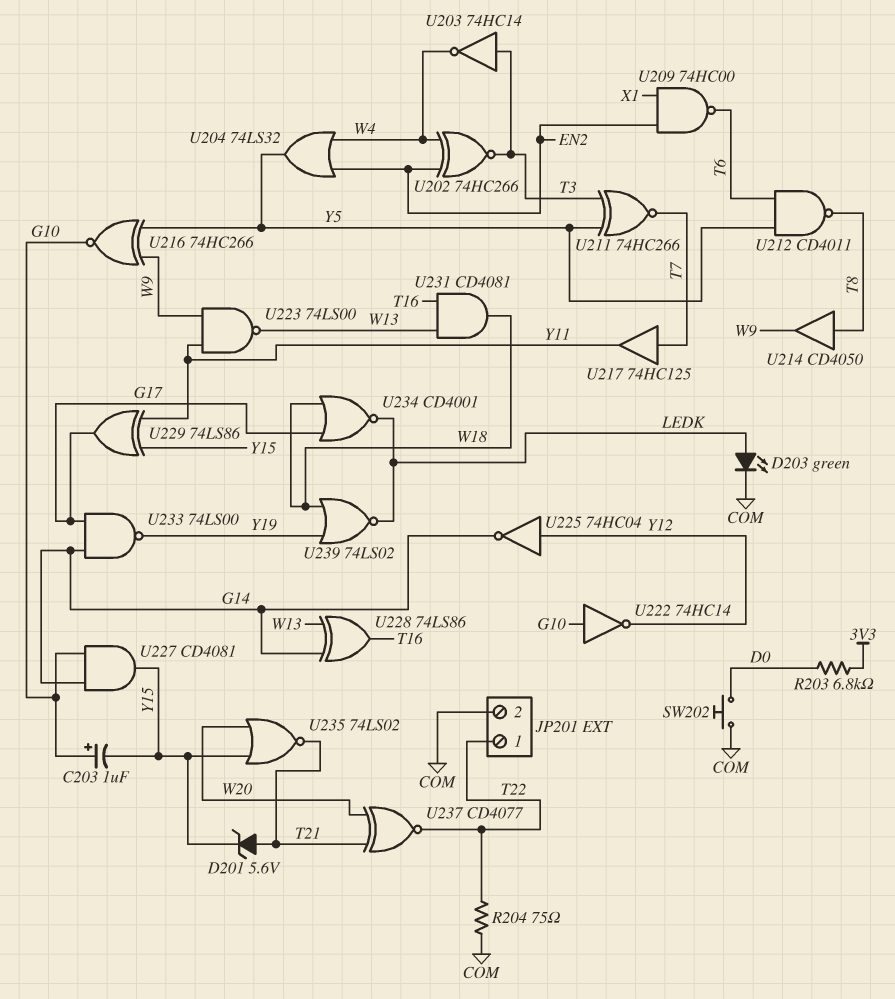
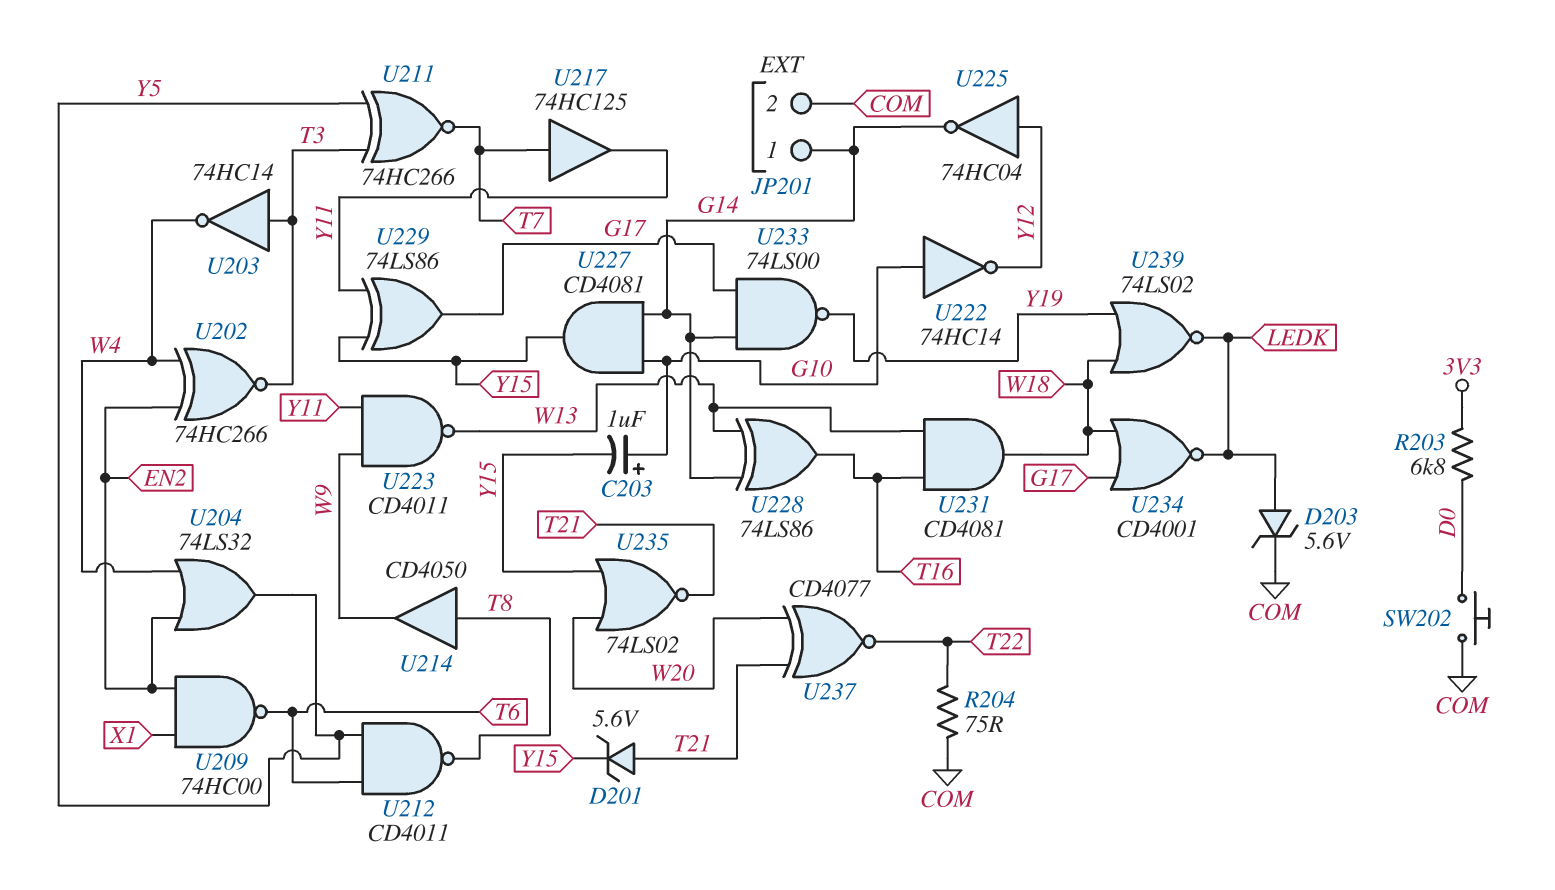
D203: LED green (A LEDK, K COM) -> zener 5.6V (A LEDK, K COM)
JP201 pin 1: T22 -> G14
U216: XNOR 74HC266 (in W9, in Y5, out G10) -> none
U223: NAND 74LS00 (in W9, in Y11, out W13) -> NAND CD4011 (in W9, in Y11, out W13)

